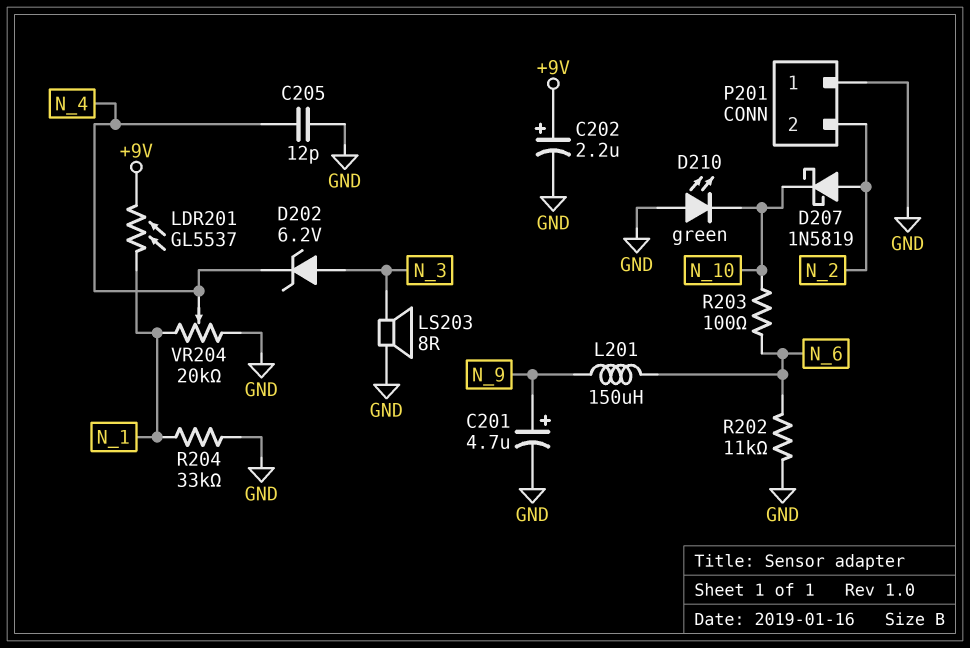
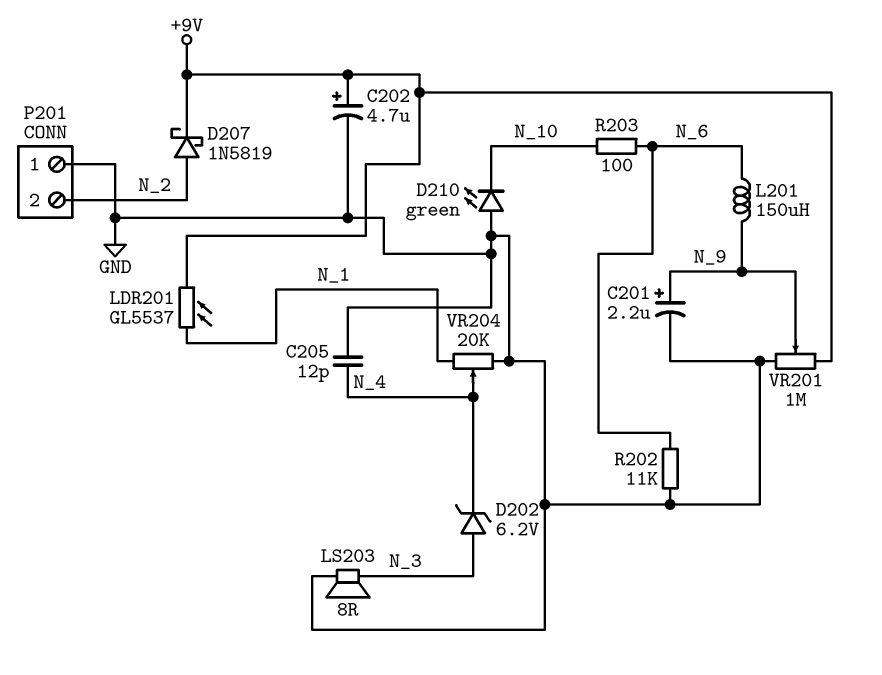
C201: 4.7uF (plus N_9, minus GND) -> 2.2uF (plus N_9, minus GND)
C202: 2.2uF (plus +9V, minus GND) -> 4.7uF (plus +9V, minus GND)
D207: schottky 1N5819 (A N_2, K N_10) -> schottky 1N5819 (A N_2, K +9V)
R204: 33k (GND, N_1) -> none
VR201: none -> 1M (+9V, GND, wiper N_9)

